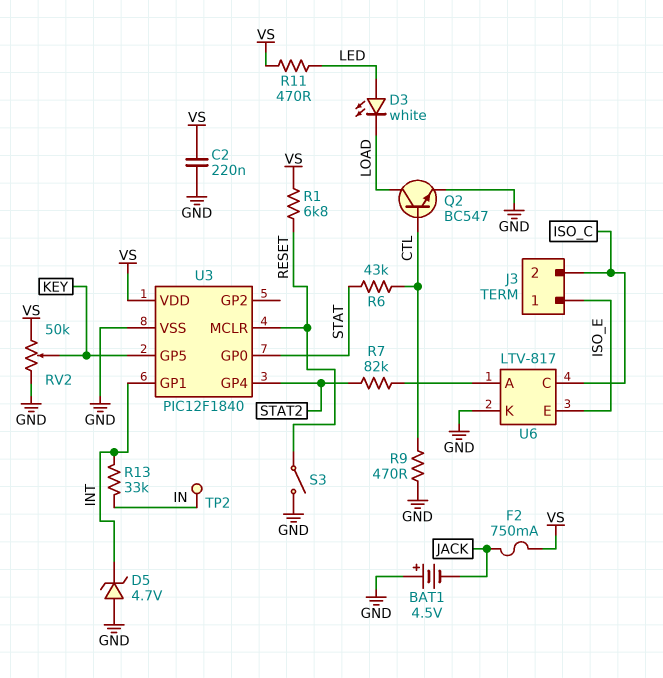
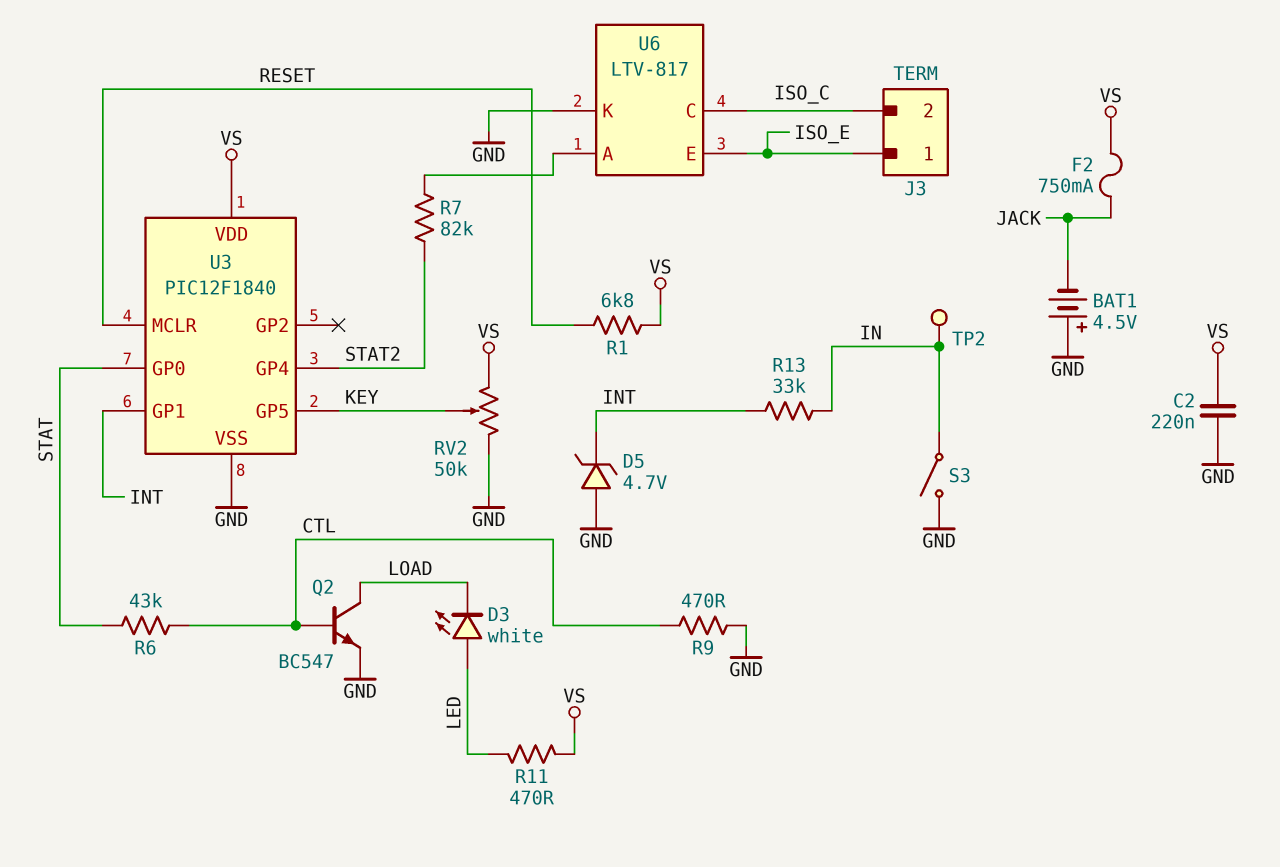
S3: switch (GND, RESET) -> switch (GND, IN)

